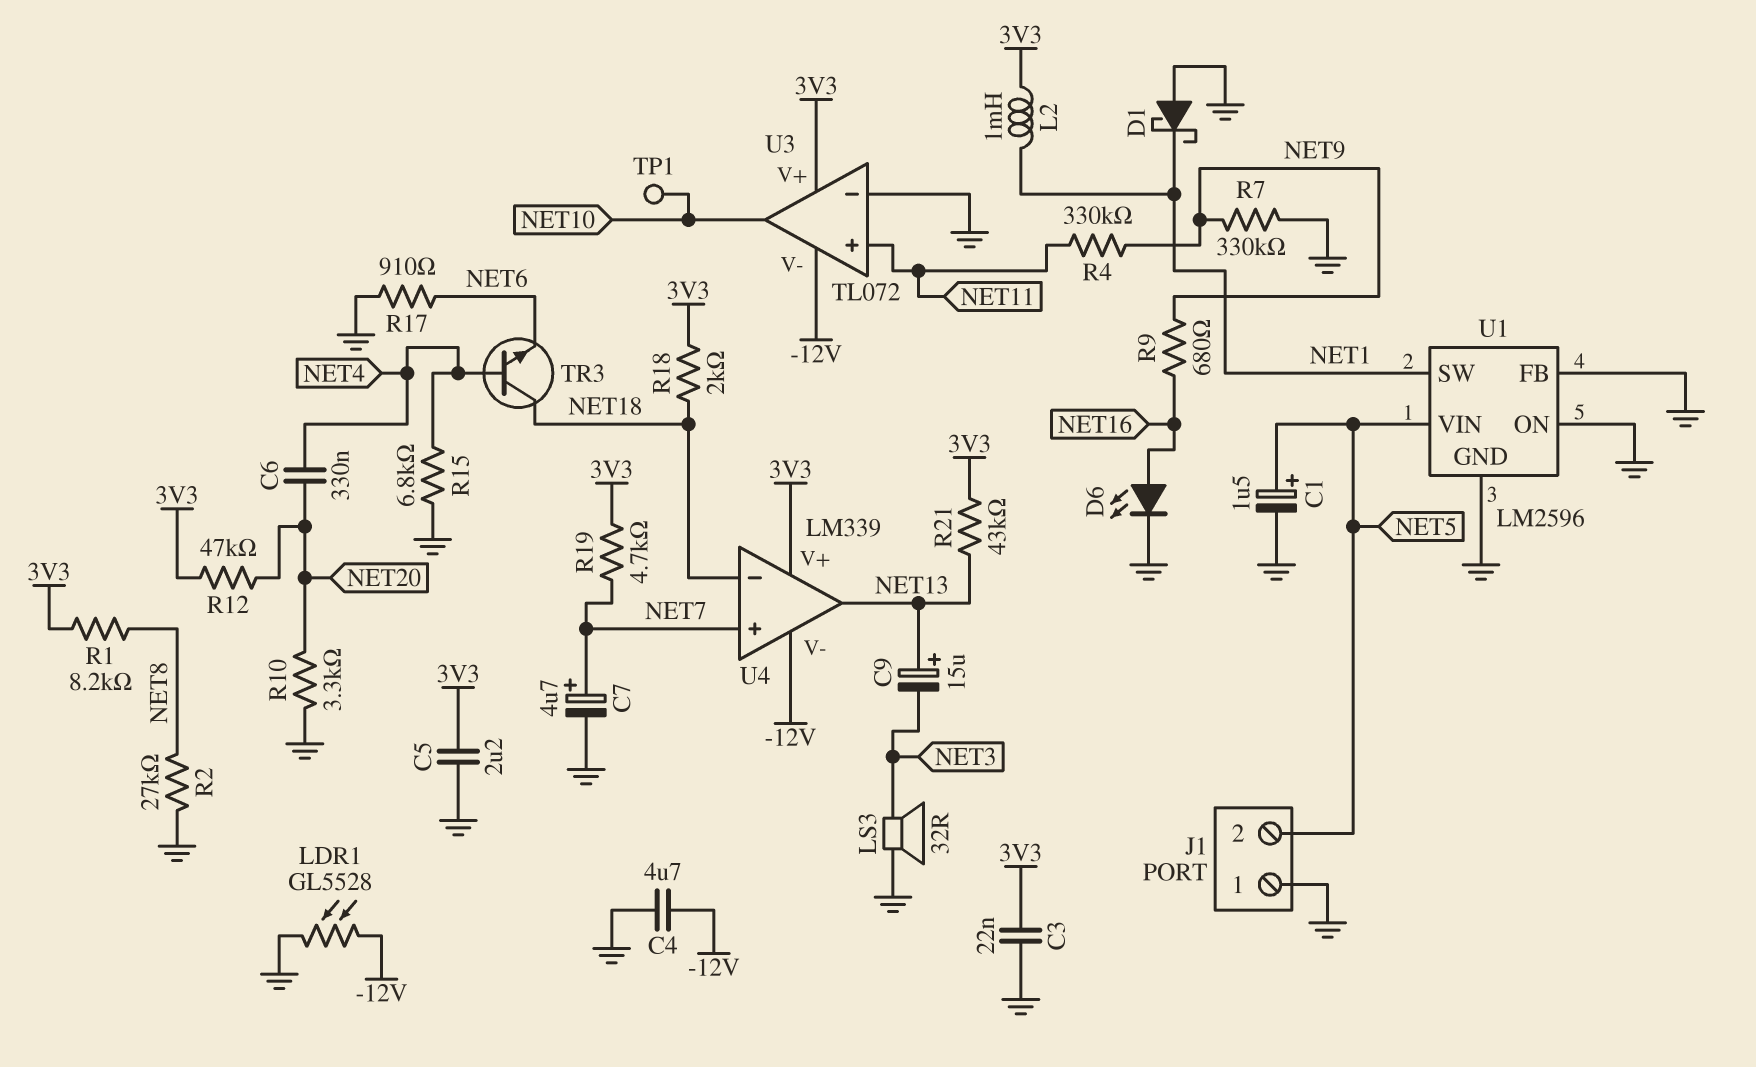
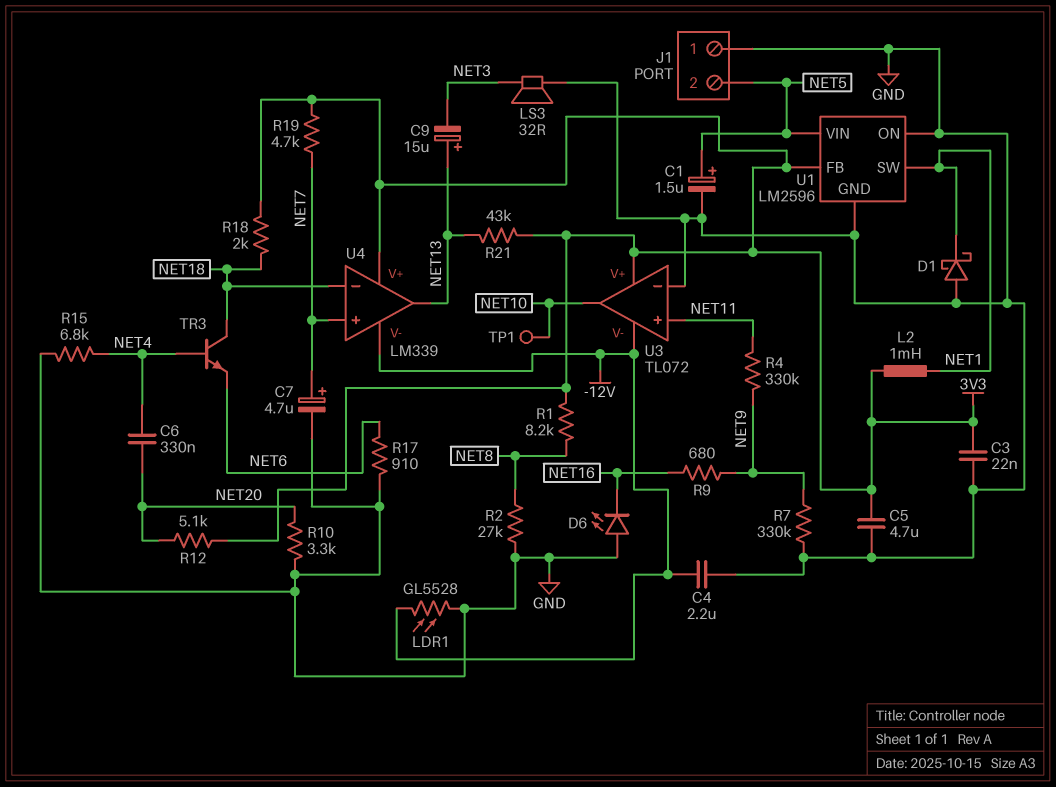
C4: 4.7uF (-12V, GND) -> 2.2uF (-12V, GND)
C5: 2.2uF (3V3, GND) -> 4.7uF (3V3, GND)
D6: LED (A NET16, K GND) -> LED (A GND, K NET16)
R12: 47k (3V3, NET20) -> 5.1k (3V3, NET20)
U1 pin FB: GND -> 3V3

